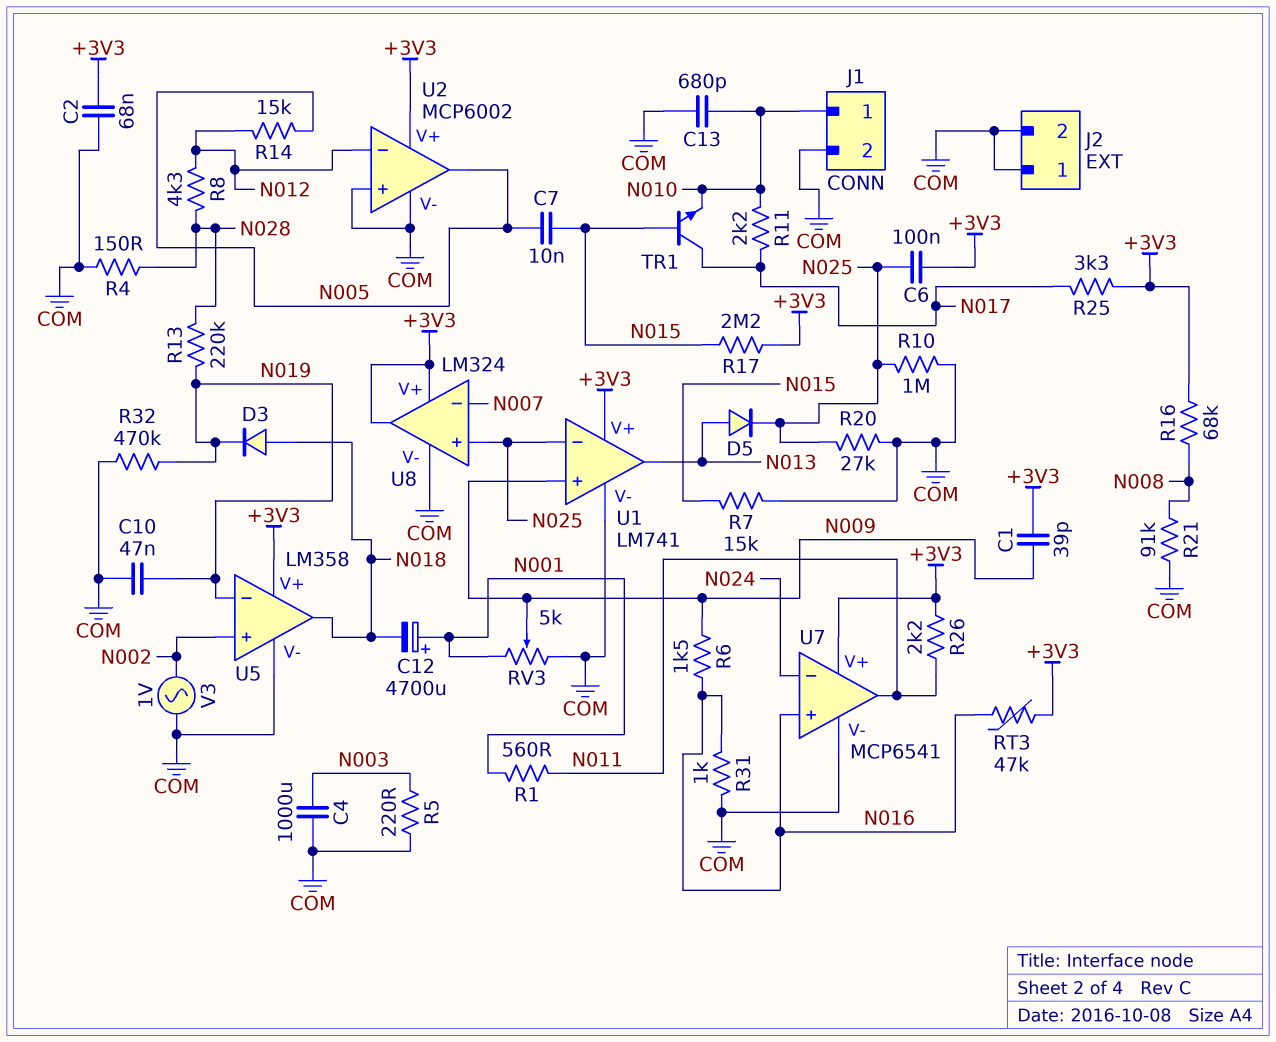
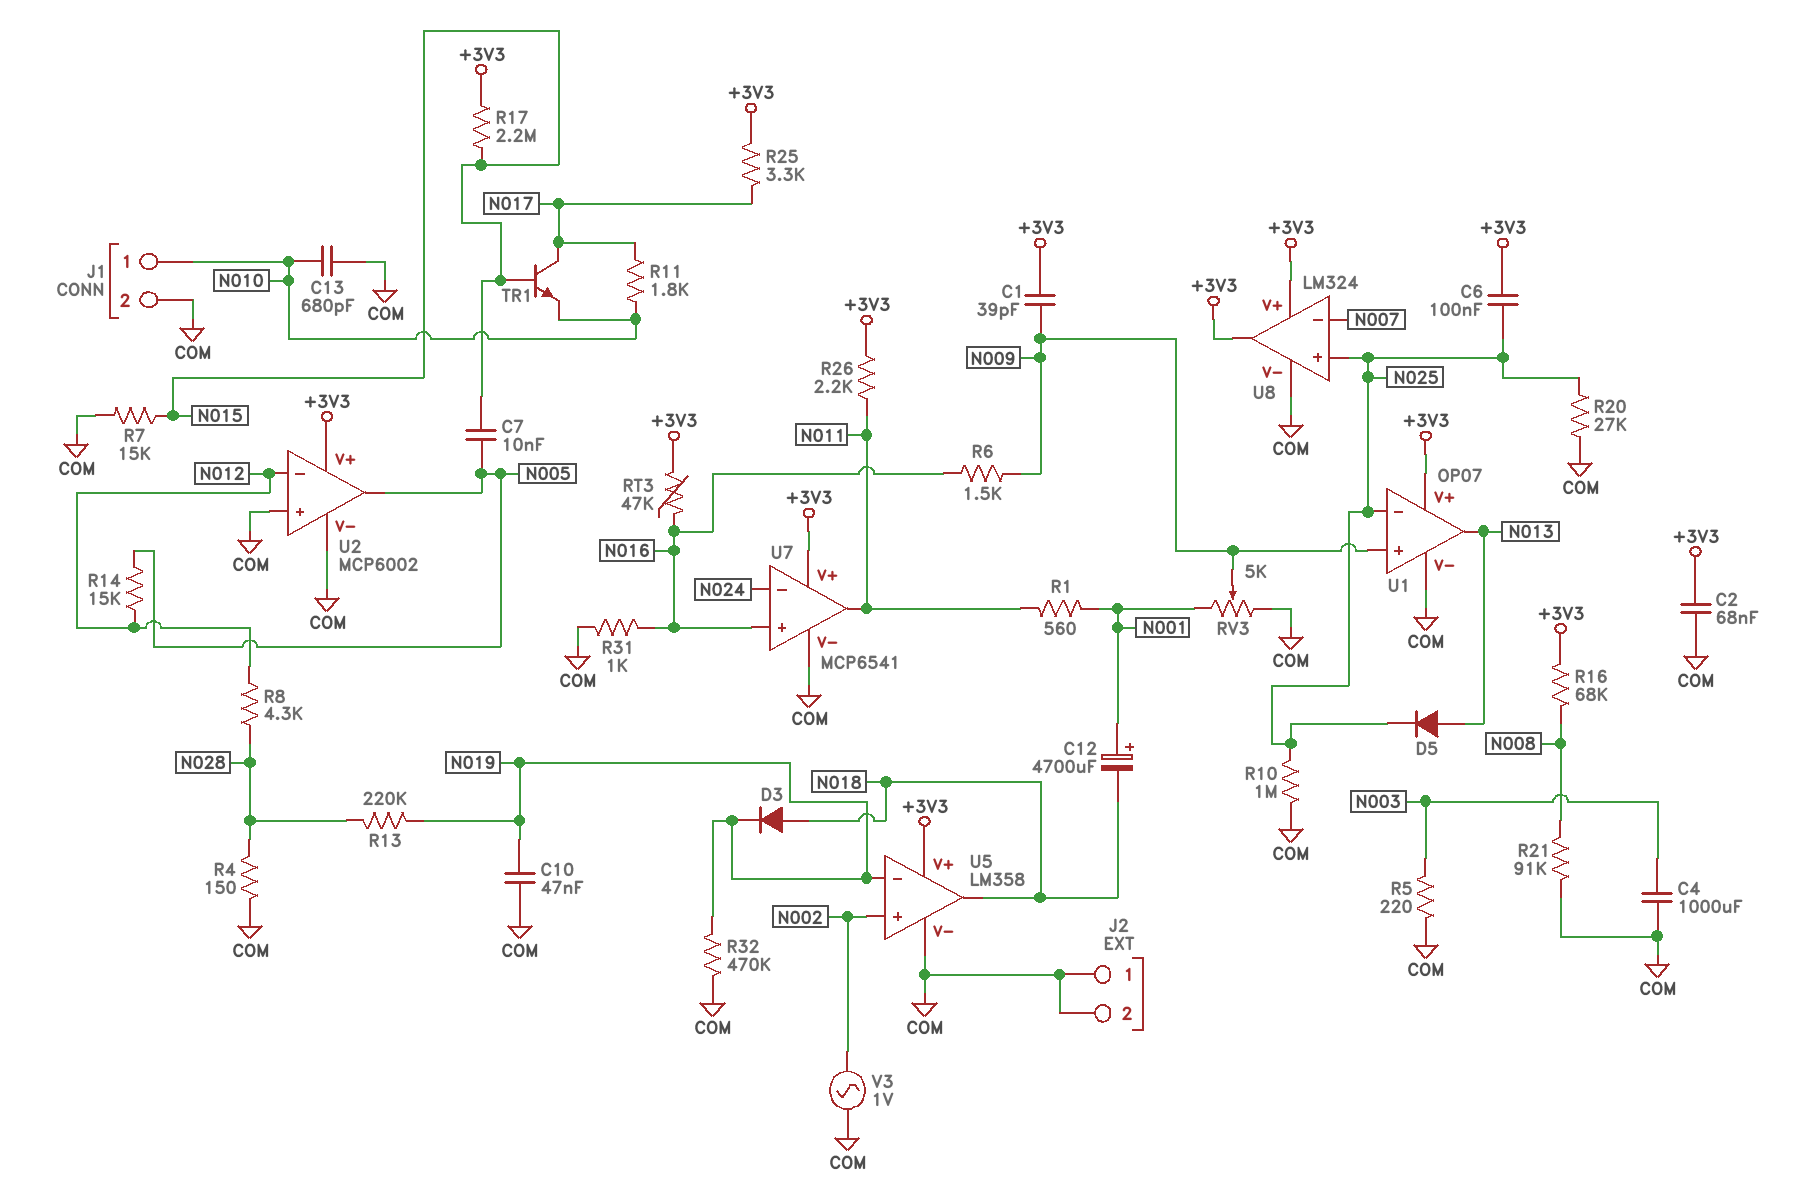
R11: 2.2k (N010, N017) -> 1.8k (N010, N017)
U1: LM741 -> OP07

